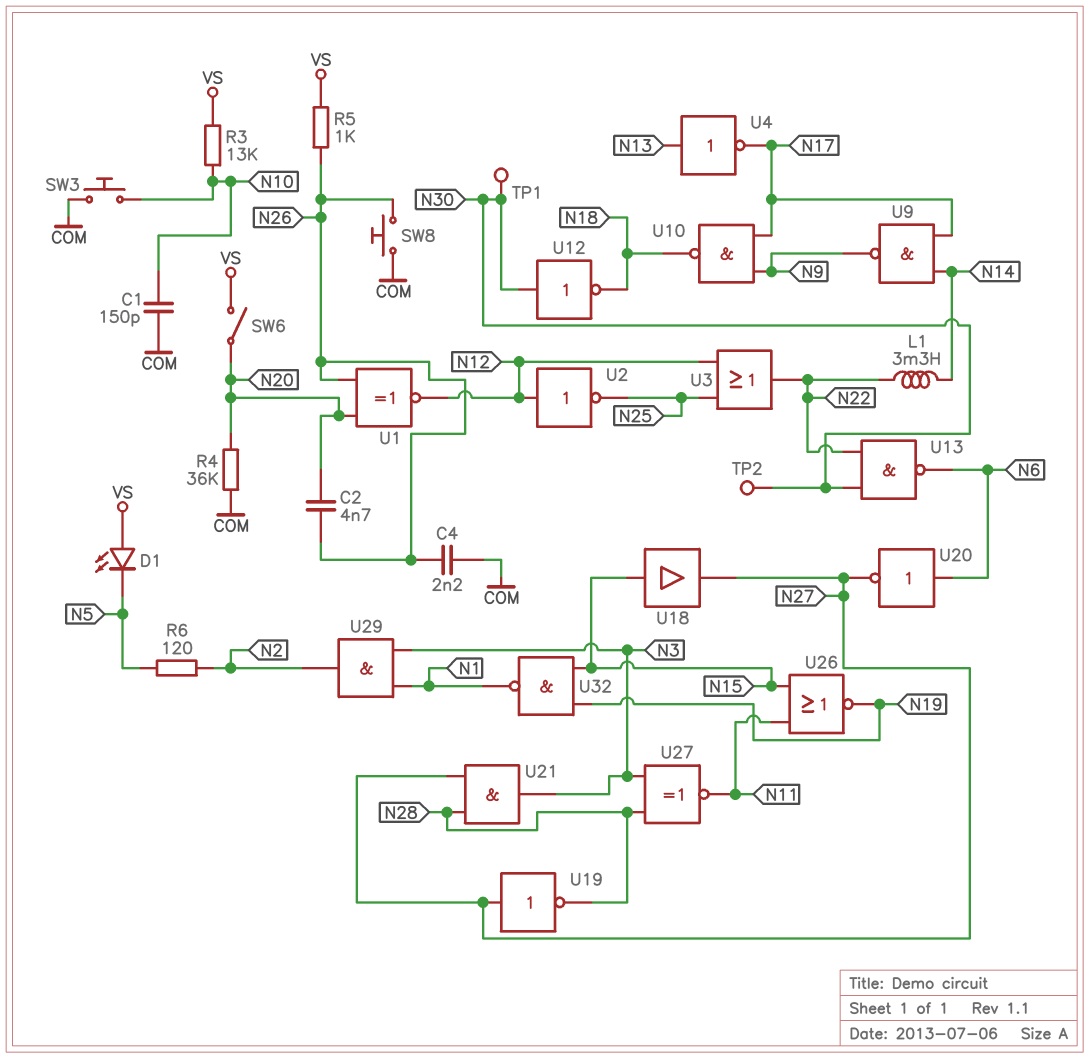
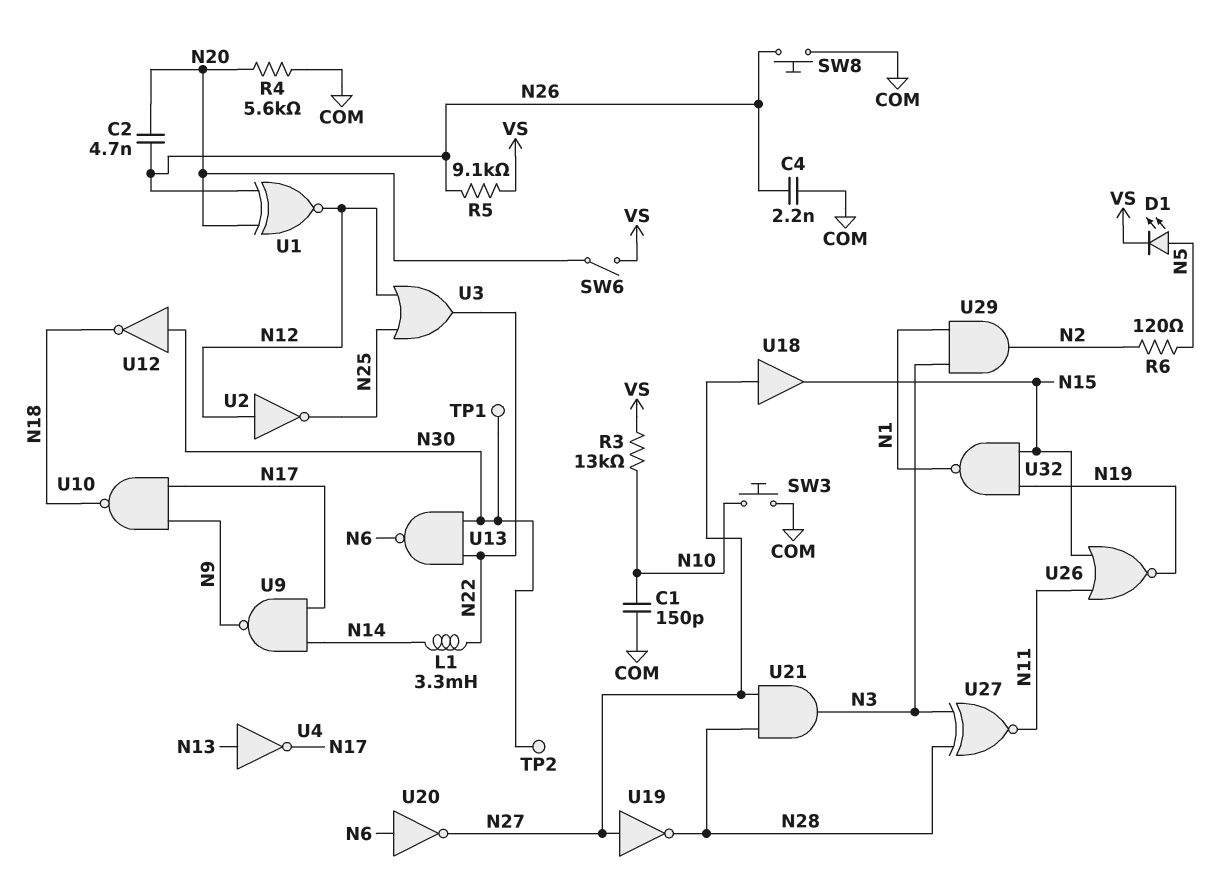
D1: LED (A VS, K N5) -> LED (A N5, K VS)
R4: 36k (COM, N20) -> 5.6k (COM, N20)
R5: 1k (N26, VS) -> 9.1k (N26, VS)
U18: buffer (in N15, out N27) -> buffer (in N27, out N15)

